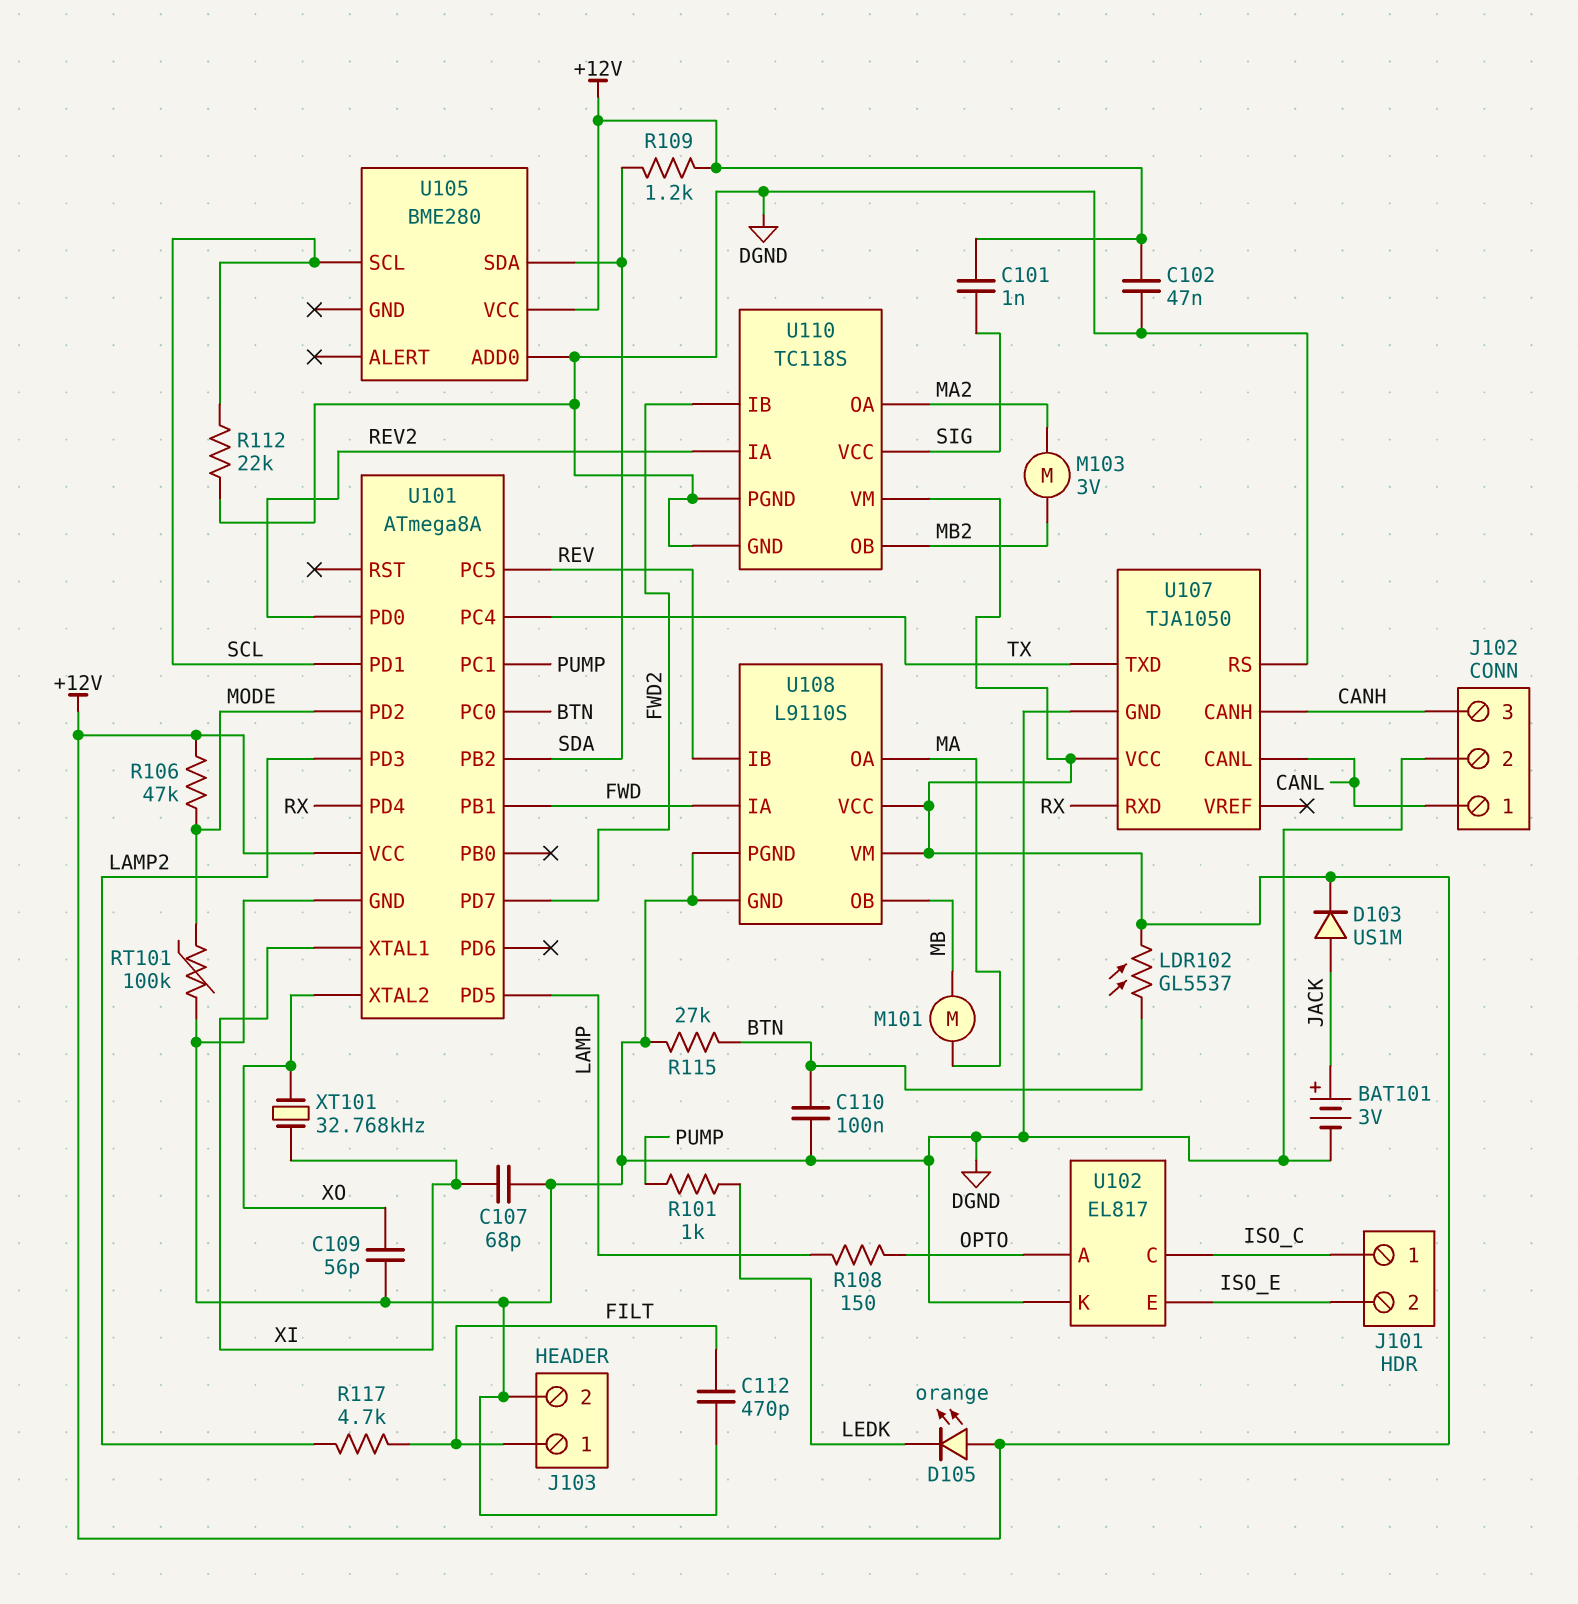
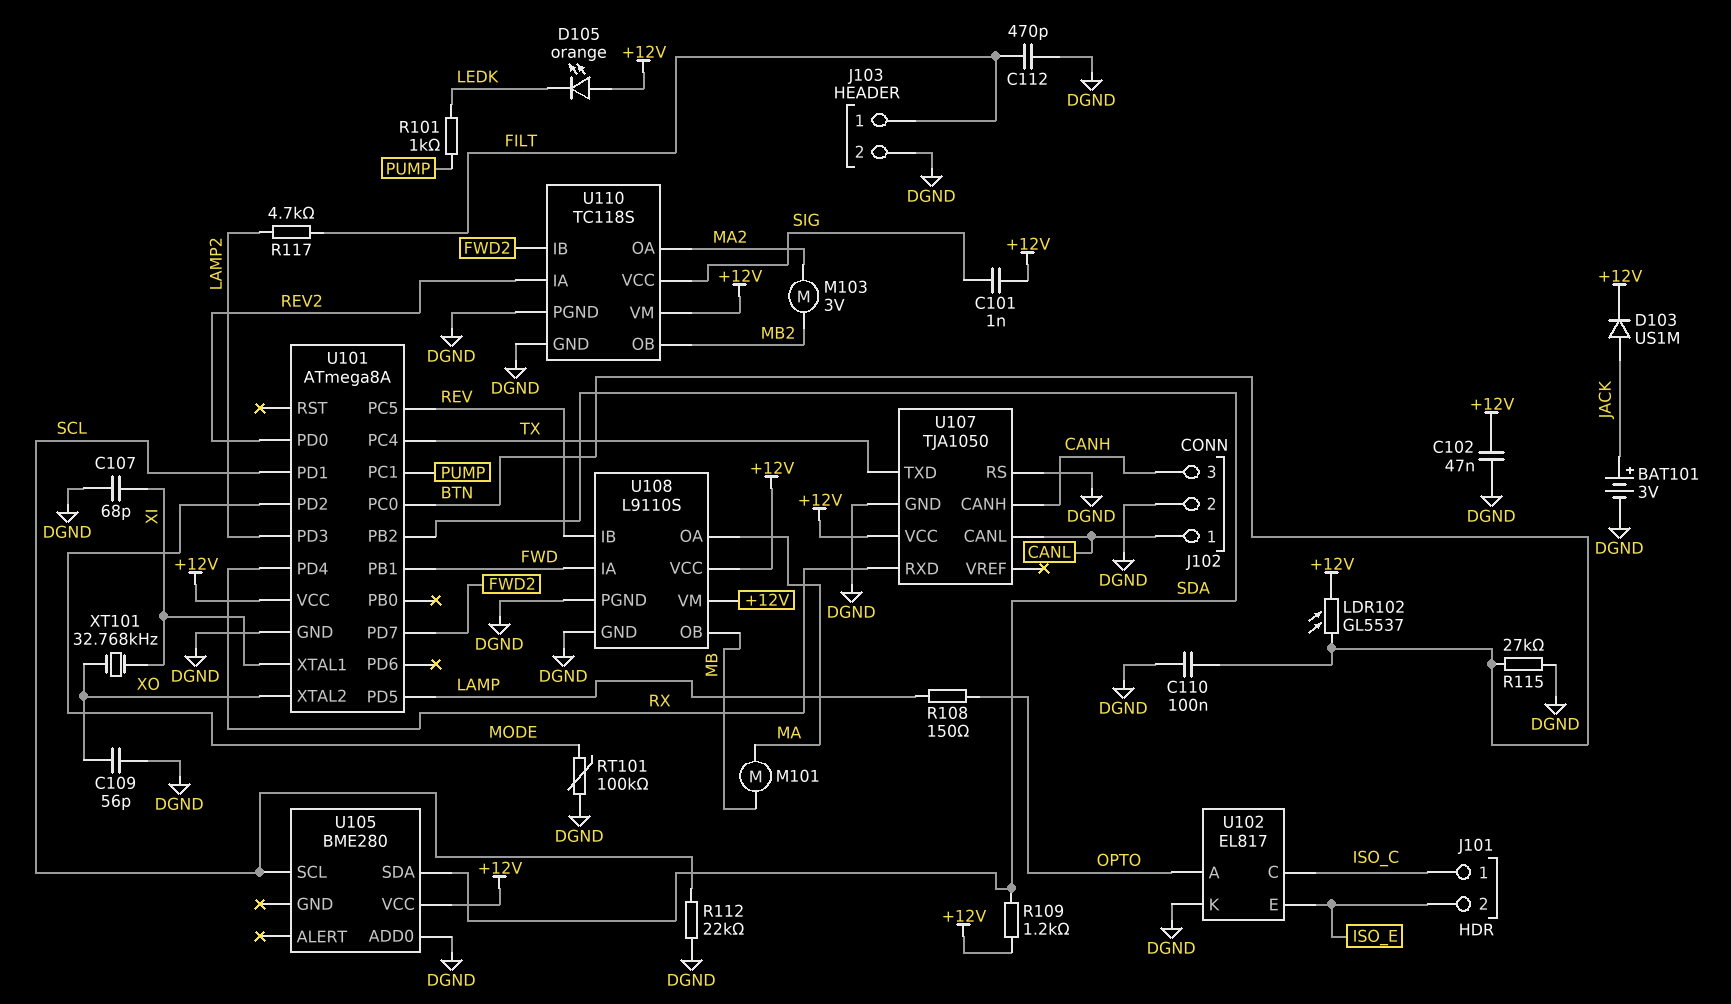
R106: 47k (+12V, MODE) -> none

